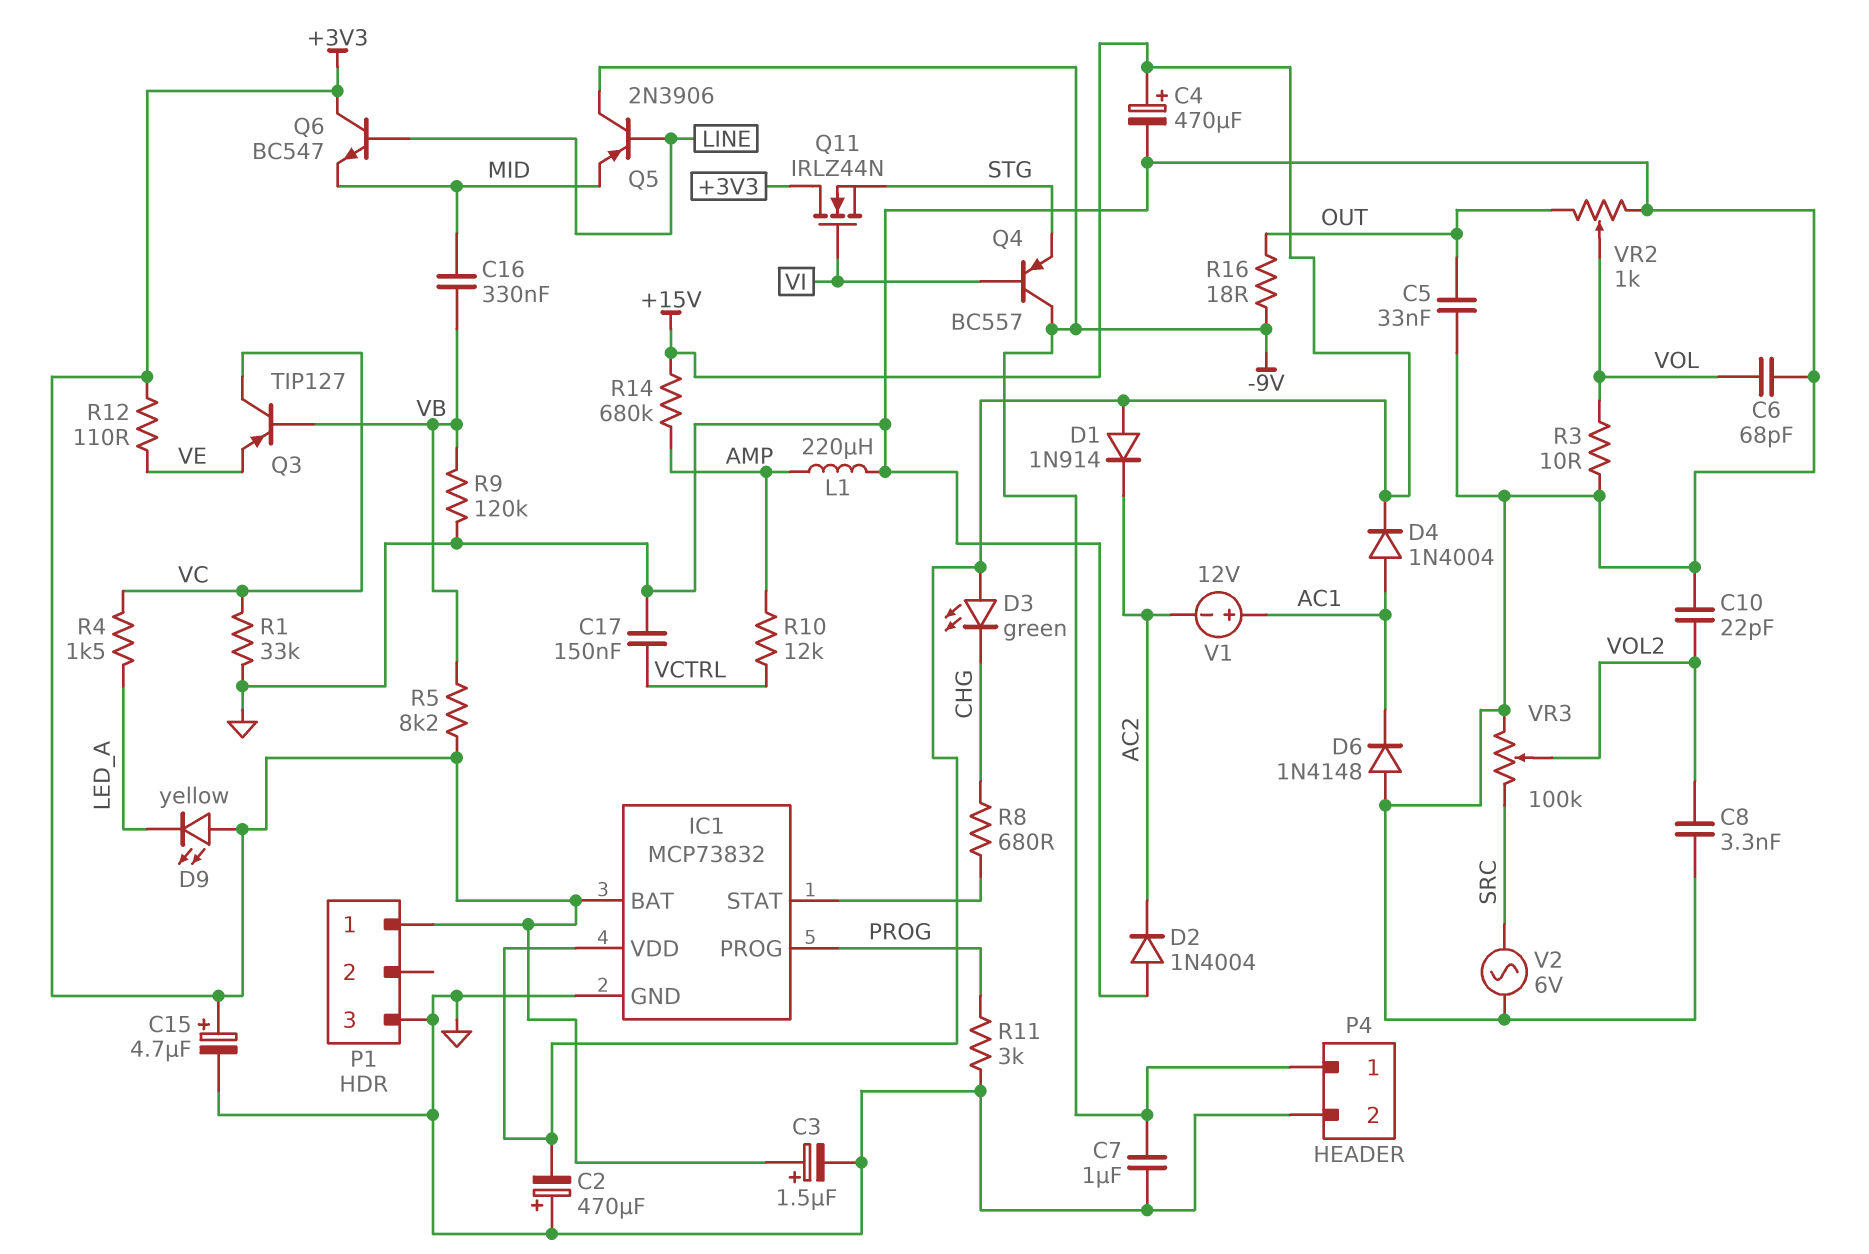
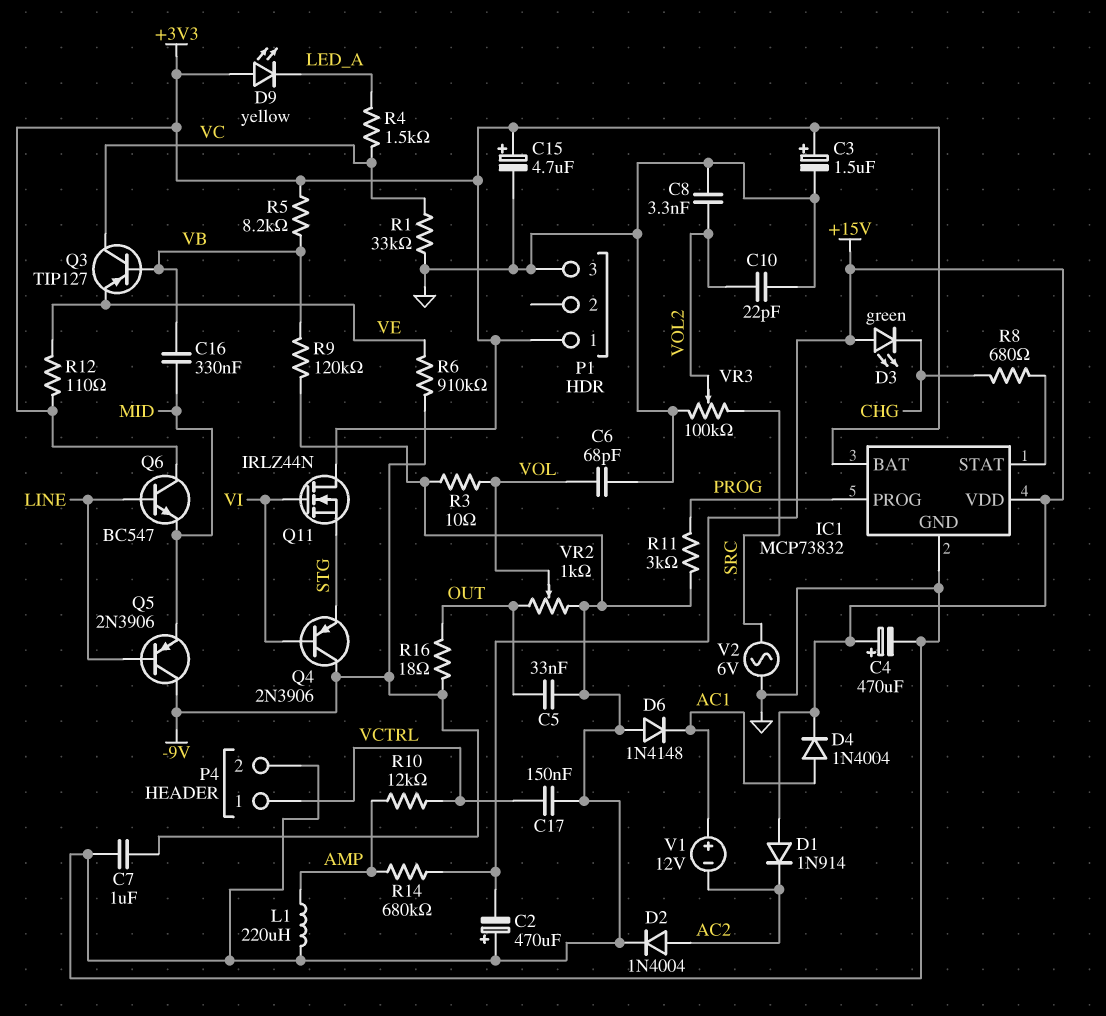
D2: diode 1N4004 (A GND, K AC2) -> diode 1N4004 (A AC2, K GND)
P4 pin 1: -9V -> VCTRL
Q4: PNP BC557 (B VI, C -9V, E STG) -> PNP 2N3906 (B VI, C -9V, E STG)
R6: none -> 910k (-9V, VE)

